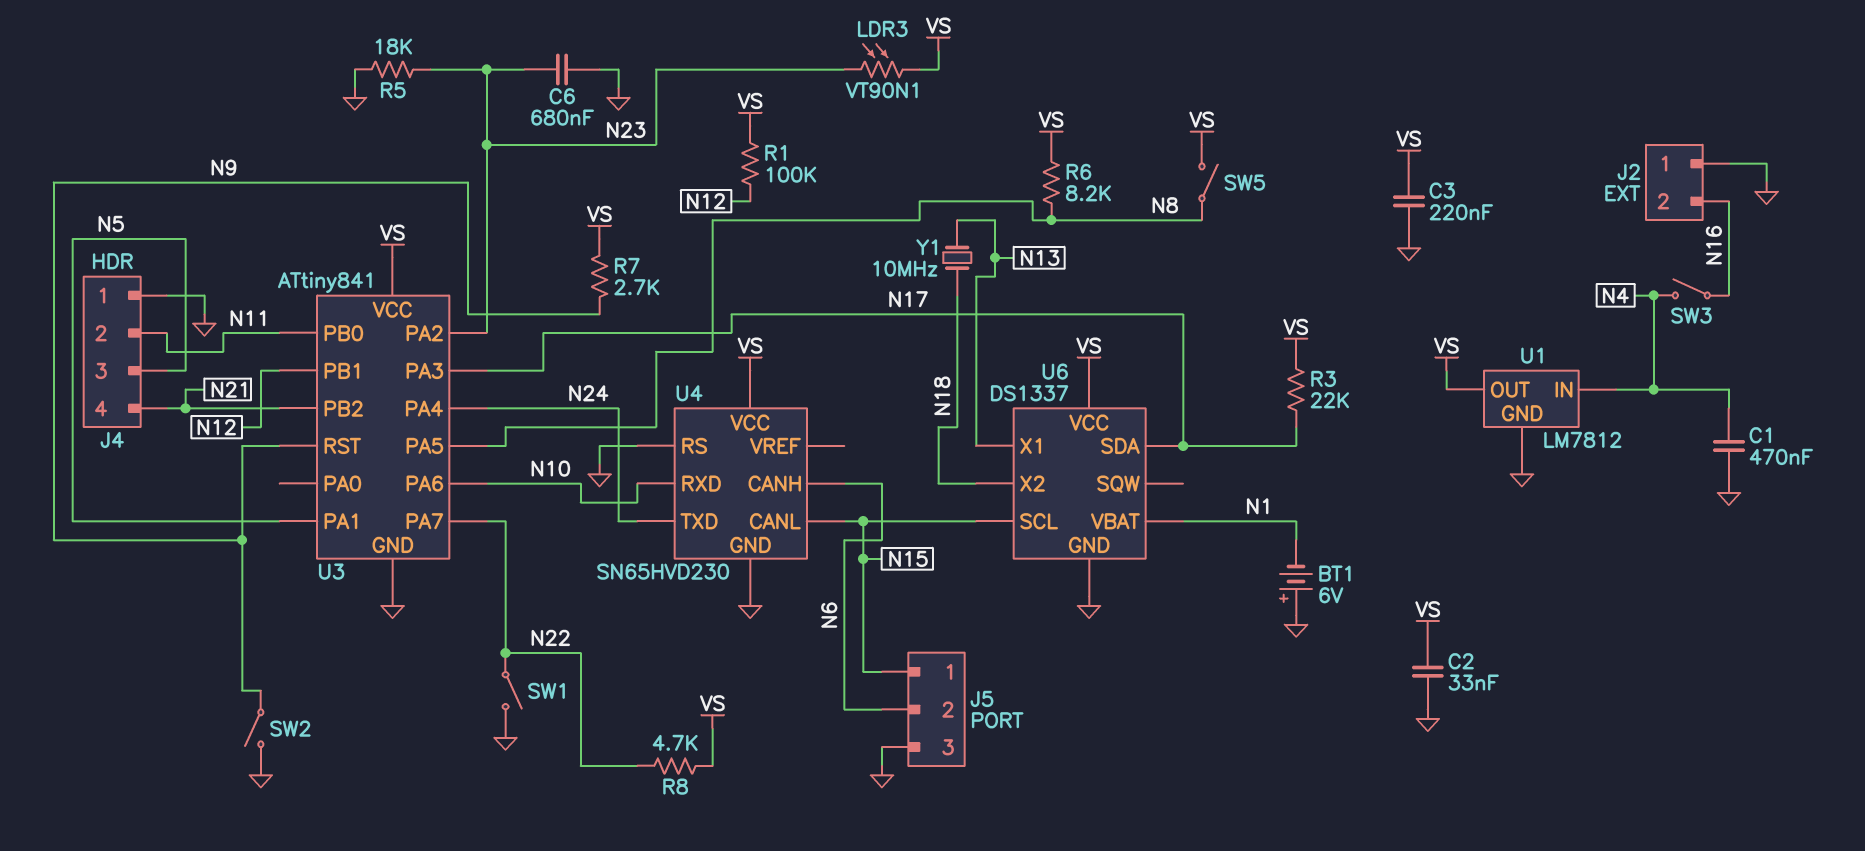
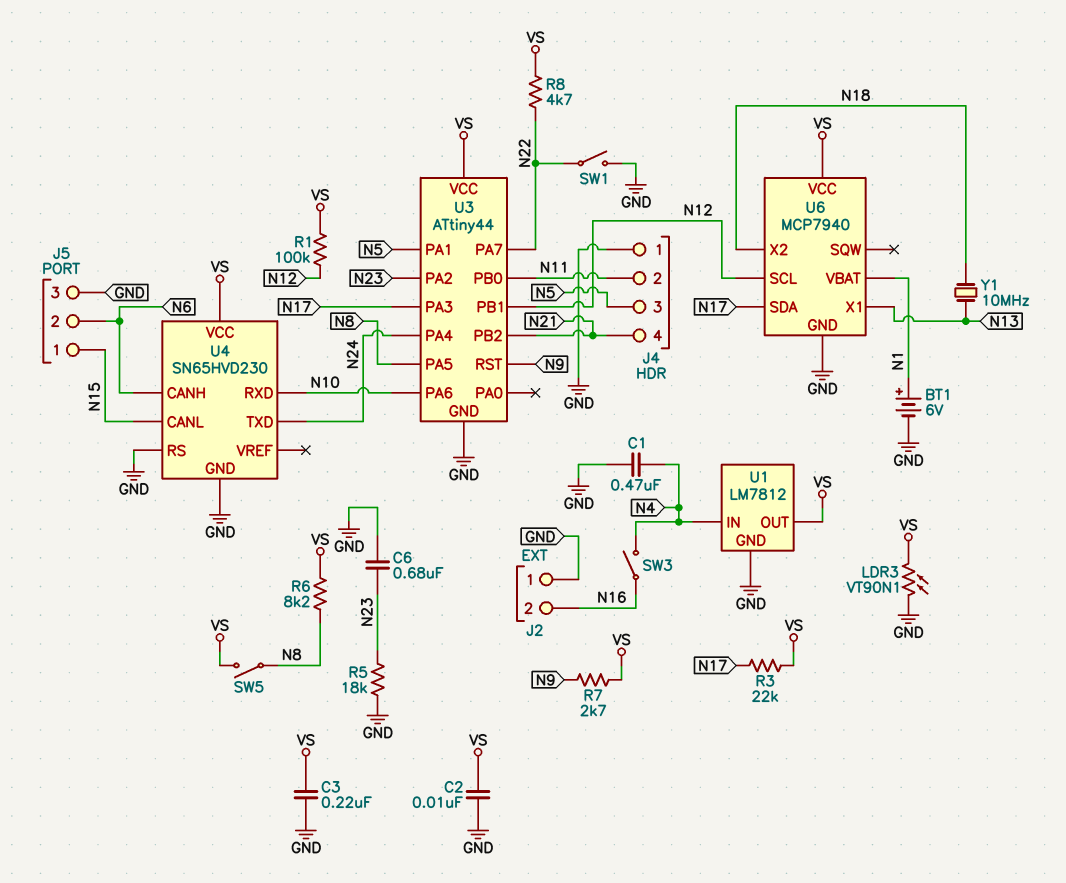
BT1: 6V (plus GND, minus N1) -> 6V (plus N1, minus GND)
C2: 33nF (GND, VS) -> 10nF (GND, VS)
LDR3: VT90N1 (N23, VS) -> VT90N1 (GND, VS)
SW2: switch (GND, N9) -> none
U3: ATtiny841 -> ATtiny44
U6: DS1337 -> MCP7940
U6 pin SCL: N15 -> N12

